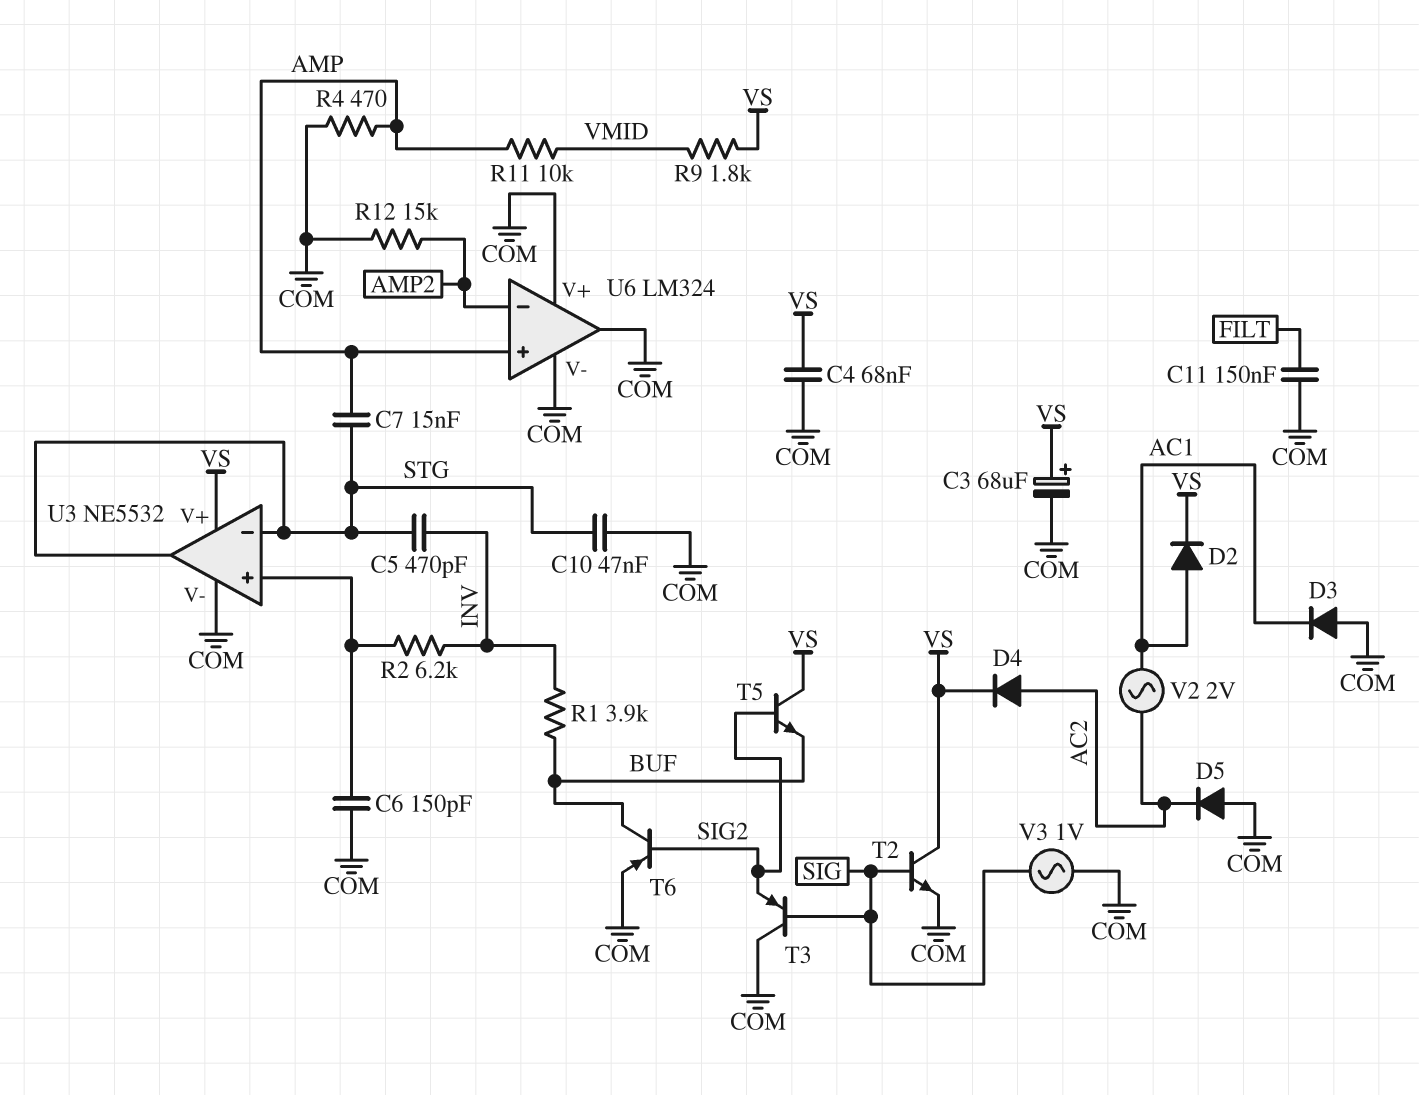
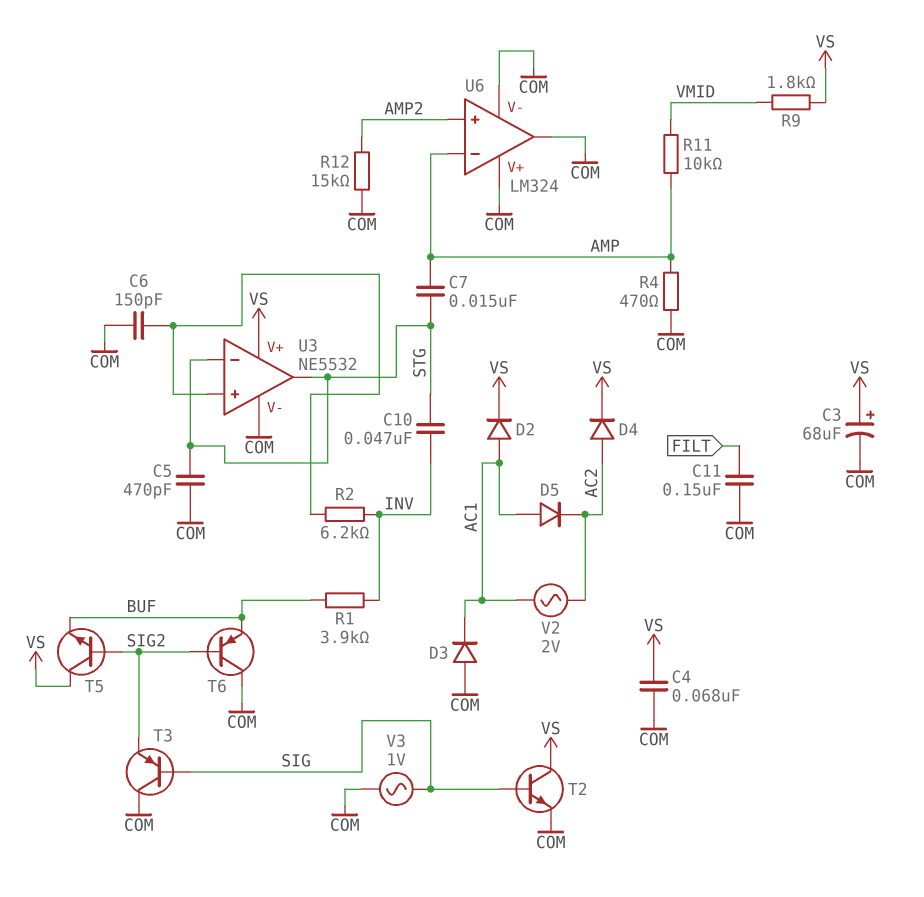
C5: 470pF (INV, STG) -> 470pF (COM, STG)
C10: 47nF (COM, STG) -> 47nF (INV, STG)
D5: diode (A COM, K AC2) -> diode (A AC1, K AC2)
T6: PNP (B SIG2, C BUF, E COM) -> PNP (B SIG2, C COM, E BUF)
U6 pin in+: AMP -> AMP2
U6 pin in-: AMP2 -> AMP

